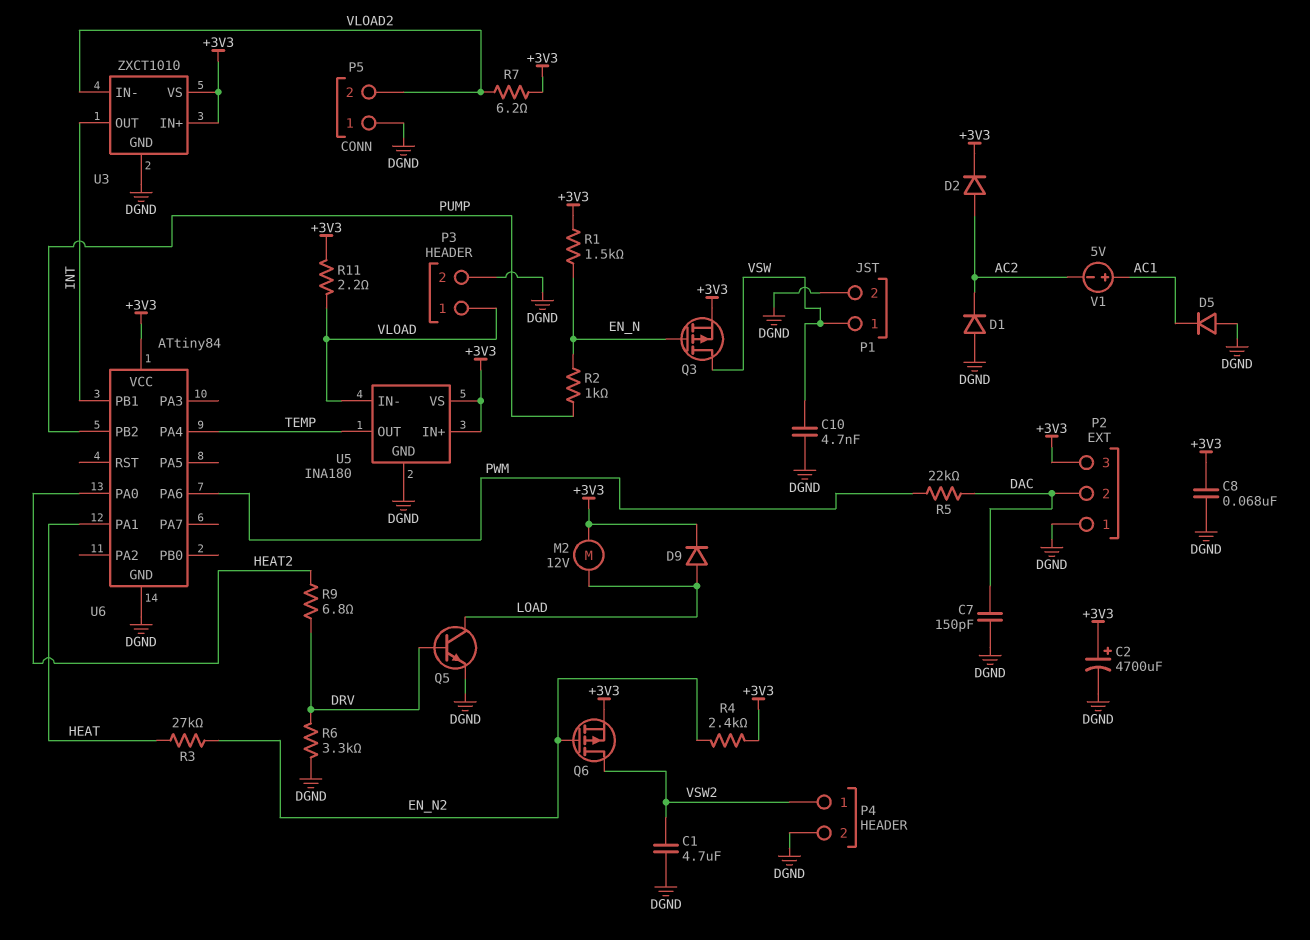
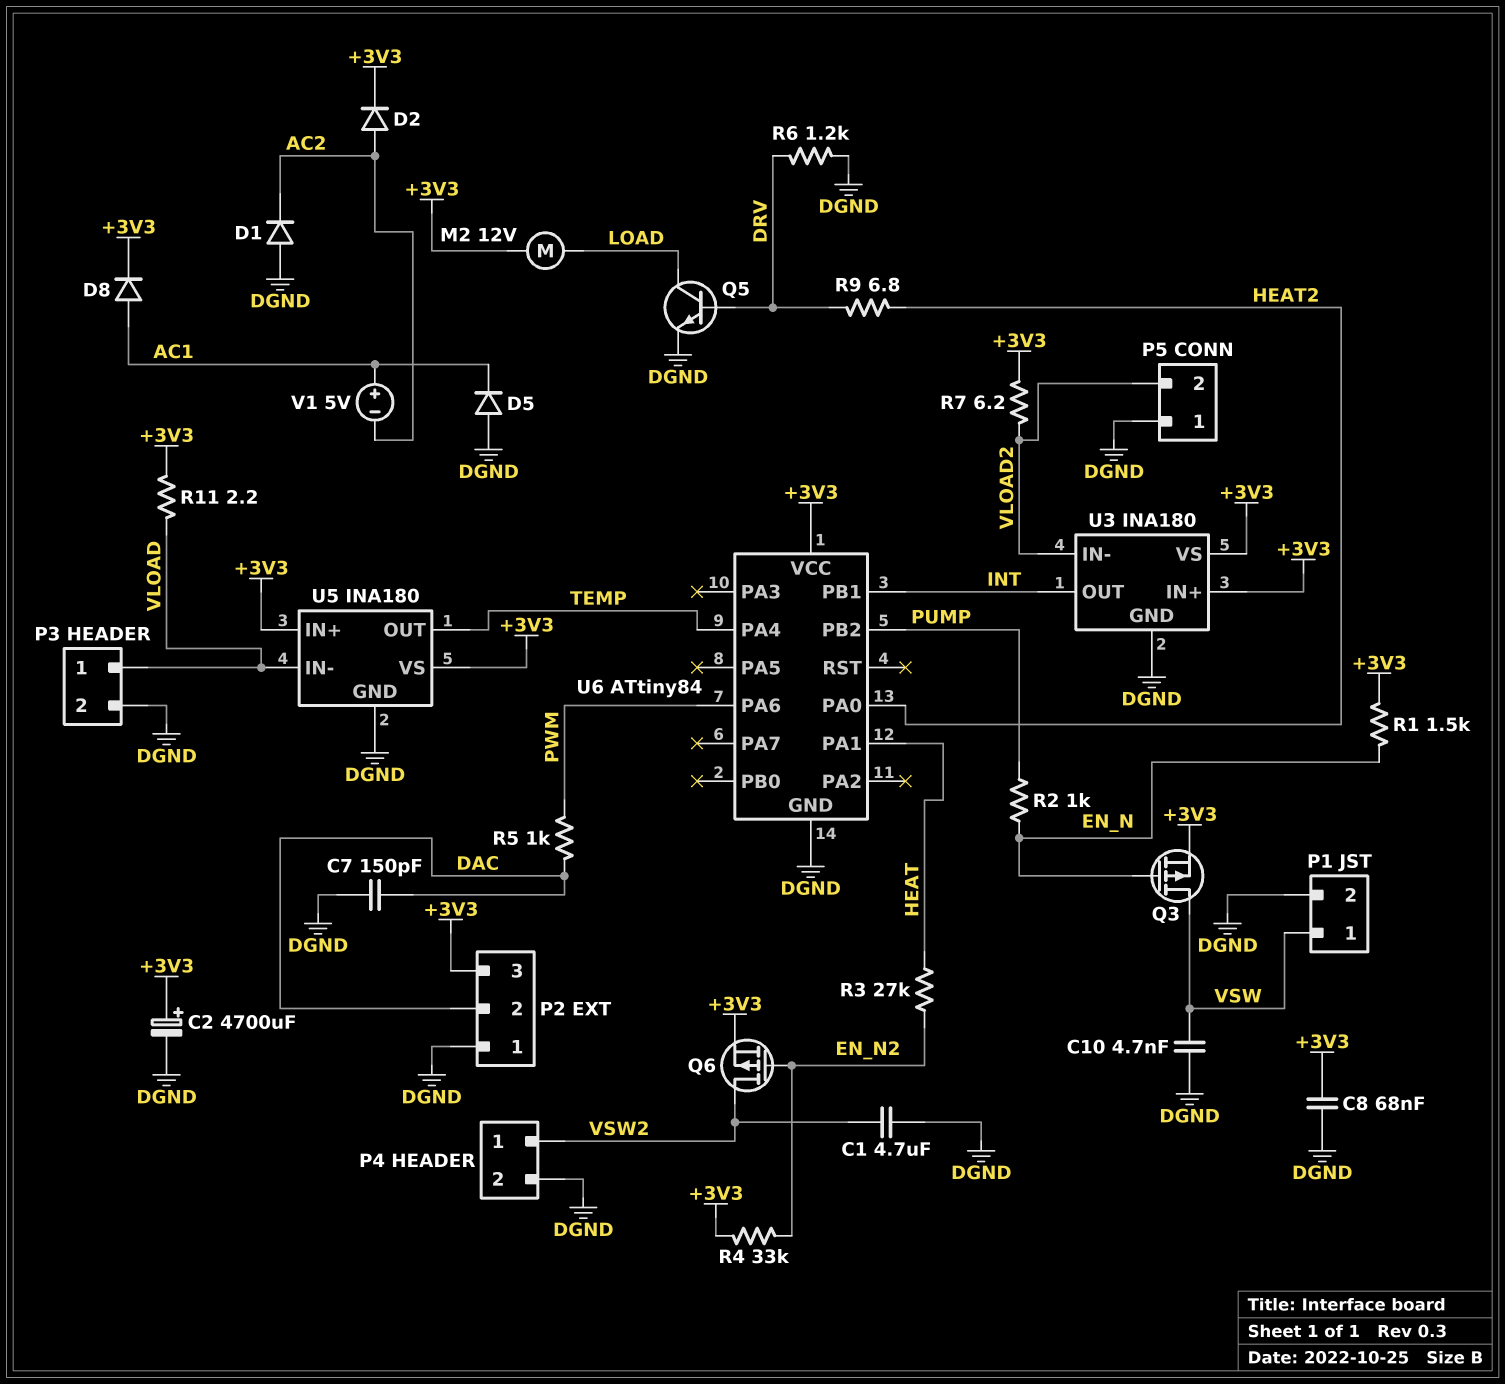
D8: none -> diode (A AC1, K +3V3)
D9: diode (A LOAD, K +3V3) -> none
R4: 2.4k (+3V3, EN_N2) -> 33k (+3V3, EN_N2)
R5: 22k (DAC, PWM) -> 1k (DAC, PWM)
R6: 3.3k (DGND, DRV) -> 1.2k (DGND, DRV)
U3: ZXCT1010 -> INA180

